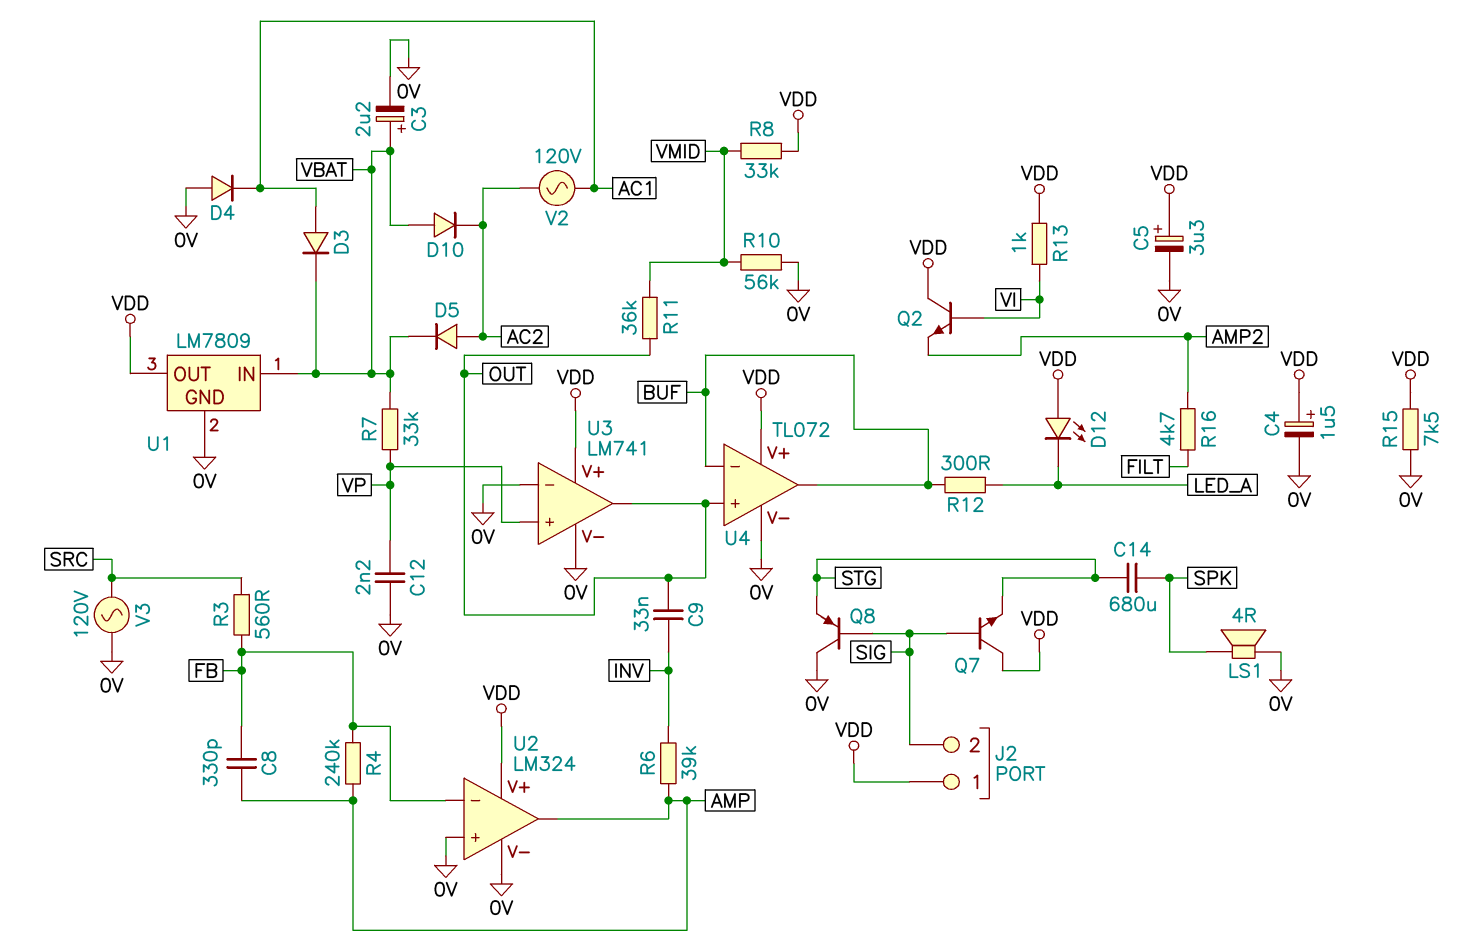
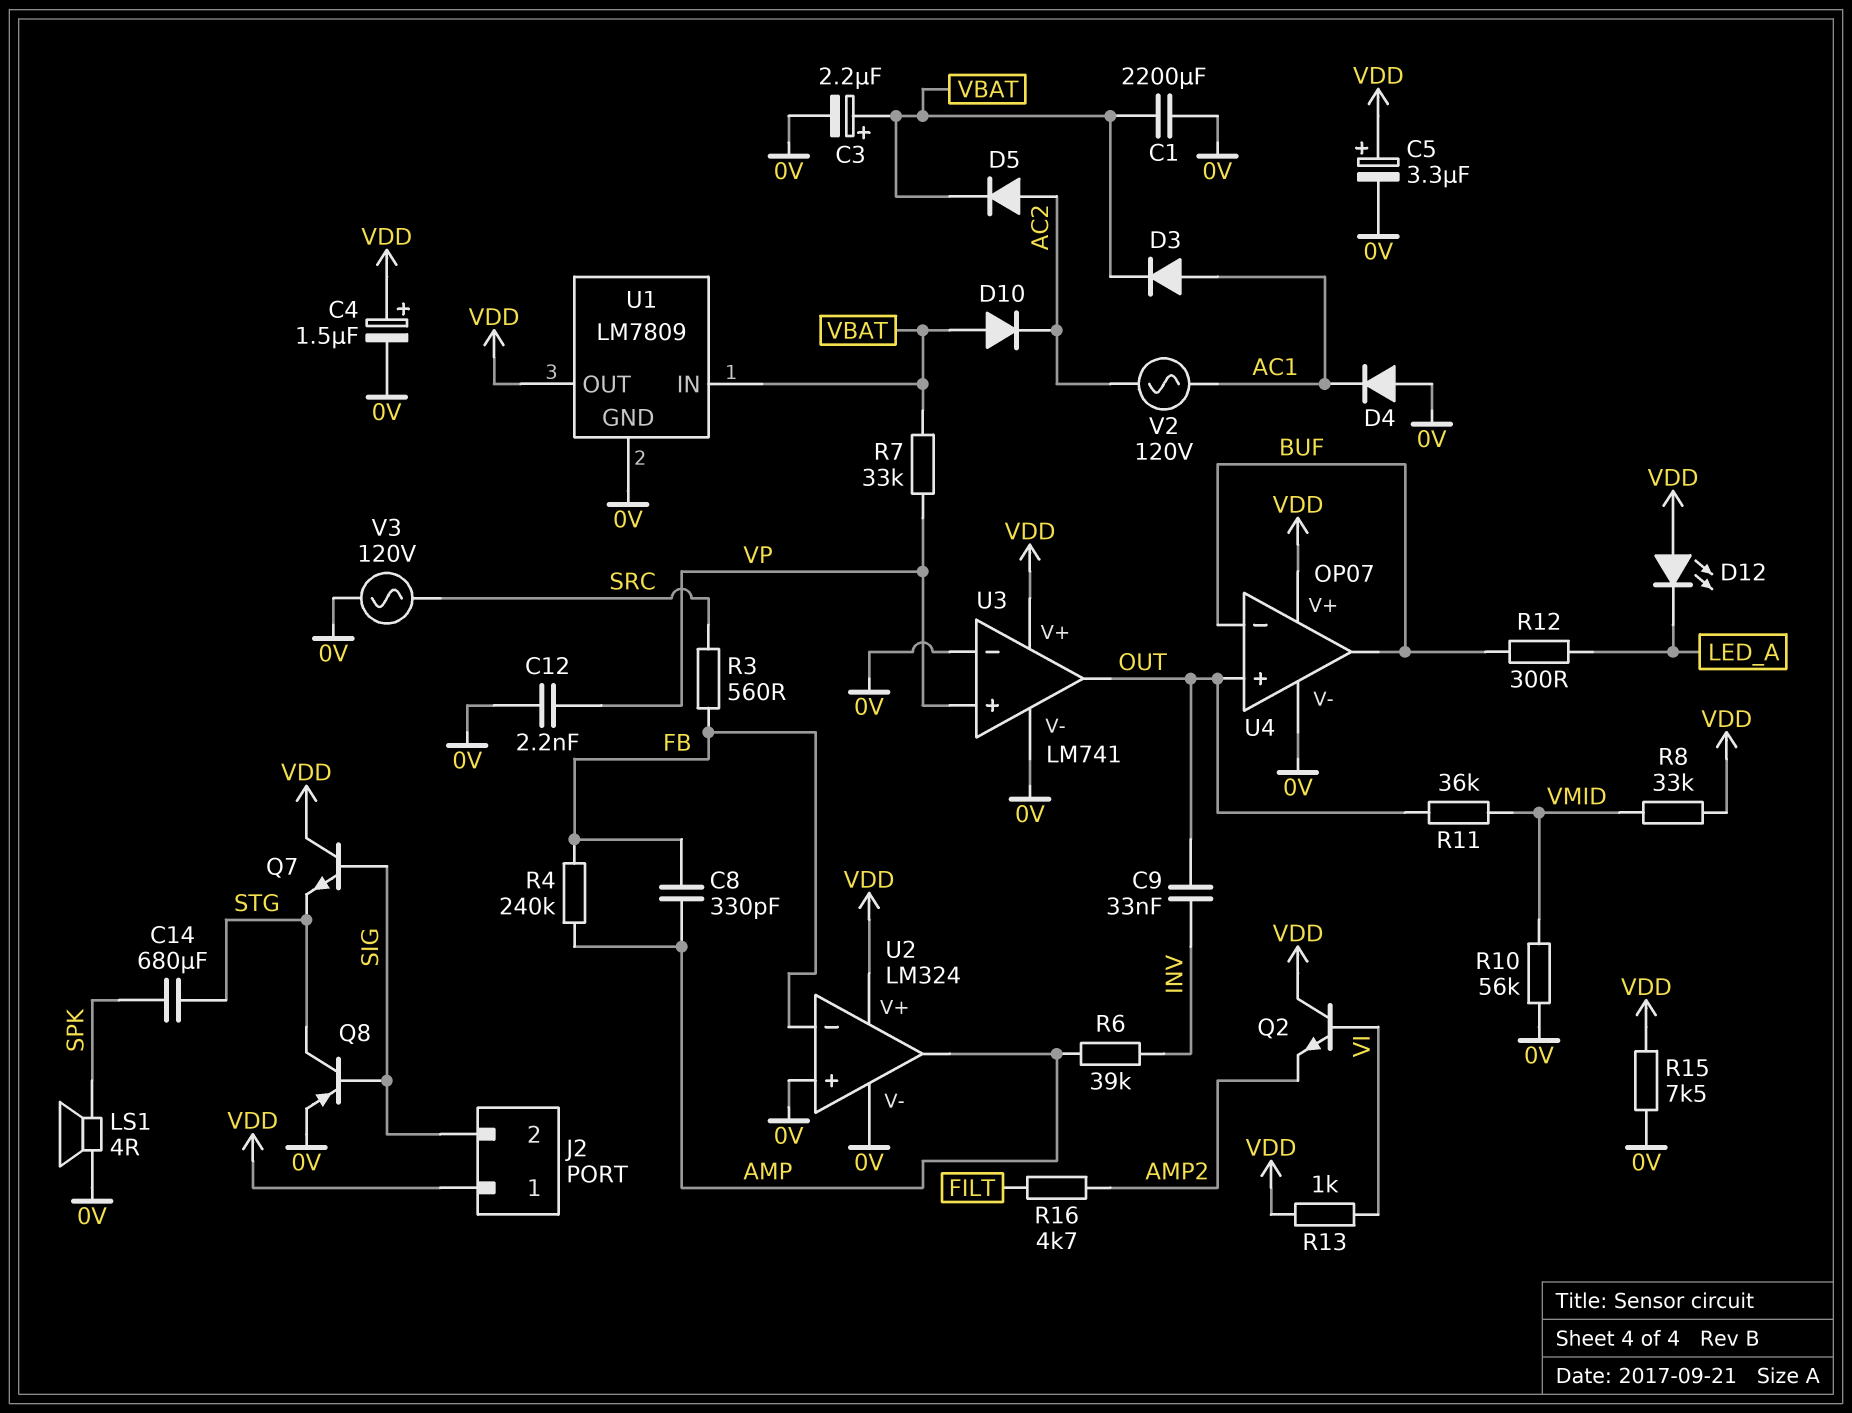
C1: none -> 2200uF (0V, VBAT)
Q8: PNP (B SIG, C 0V, E STG) -> PNP (B SIG, C STG, E 0V)
U4: TL072 -> OP07

